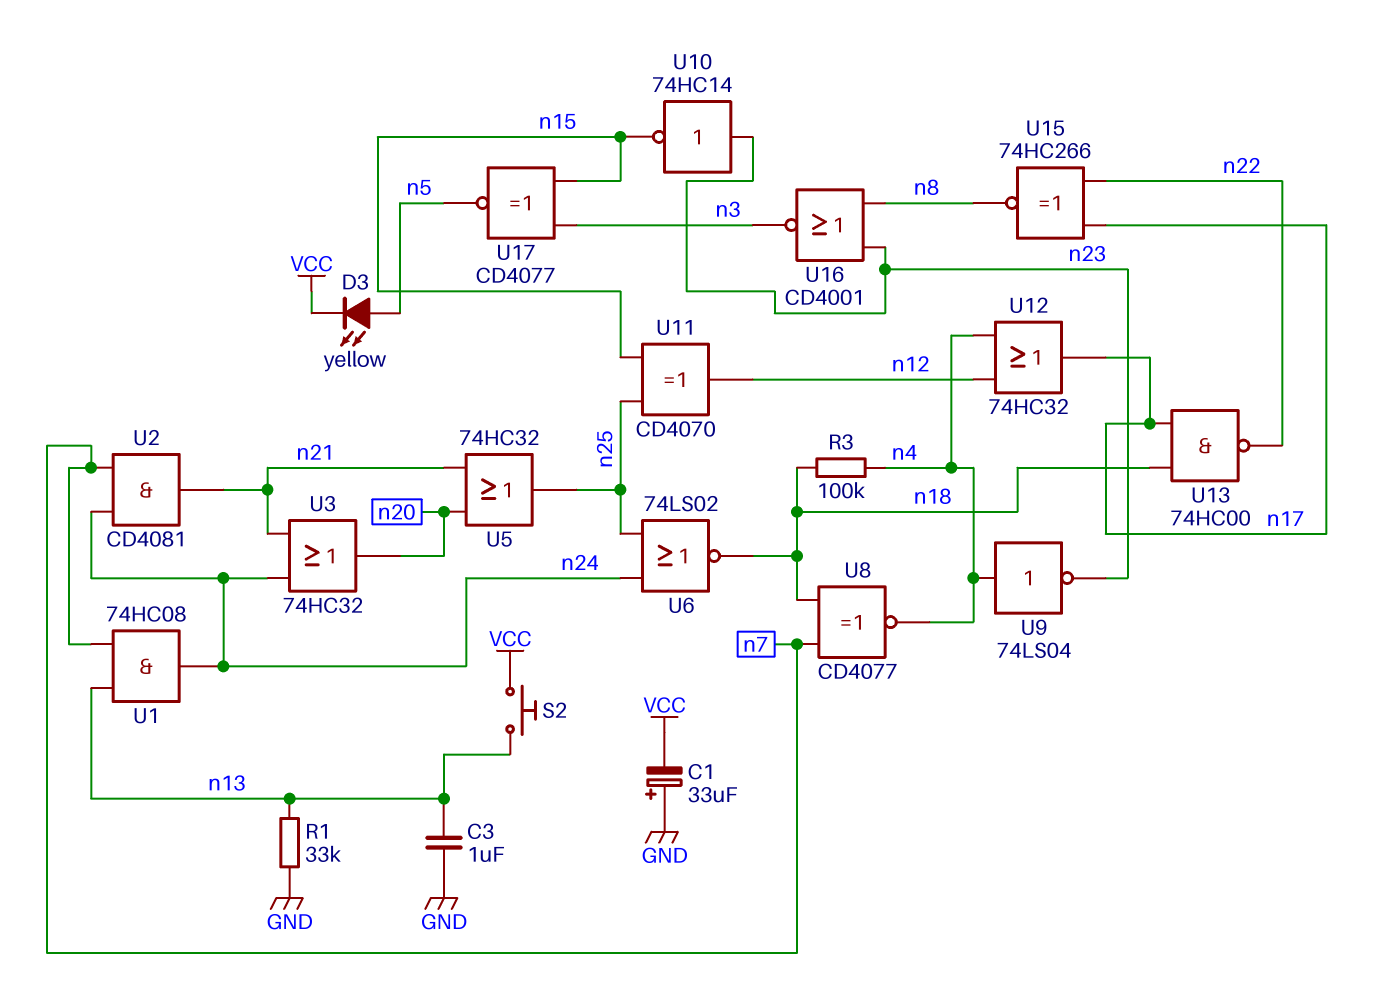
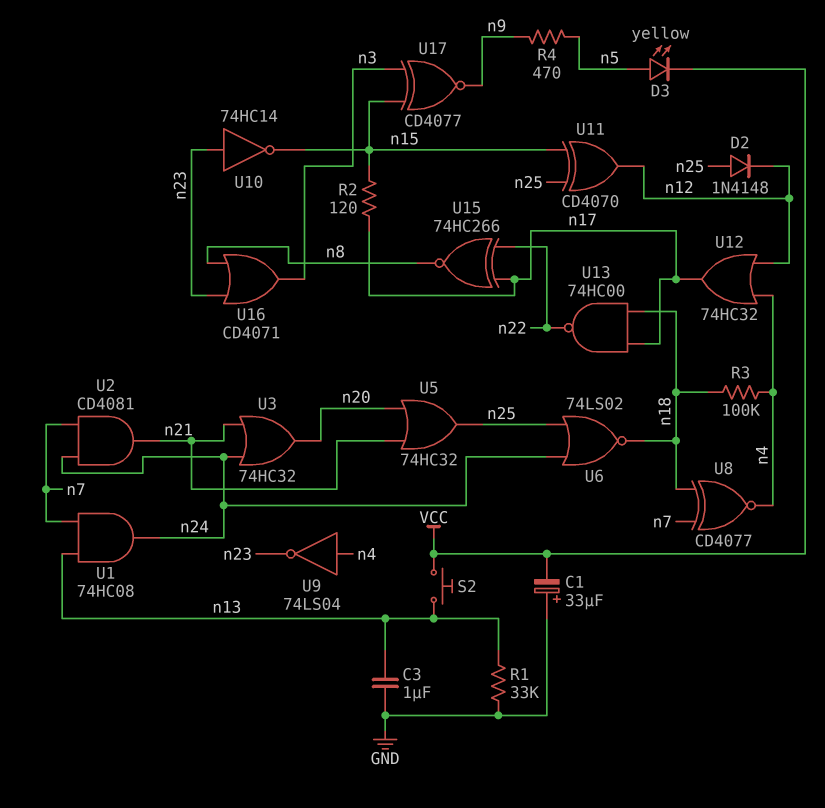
D2: none -> diode 1N4148 (A n25, K n12)
R2: none -> 120 (n15, n17)
R4: none -> 470 (n5, n9)
U16: NOR CD4001 (in n8, in n23, out n3) -> OR CD4071 (in n8, in n23, out n3)
U17: XNOR CD4077 (in n3, in n15, out n5) -> XNOR CD4077 (in n3, in n15, out n9)

